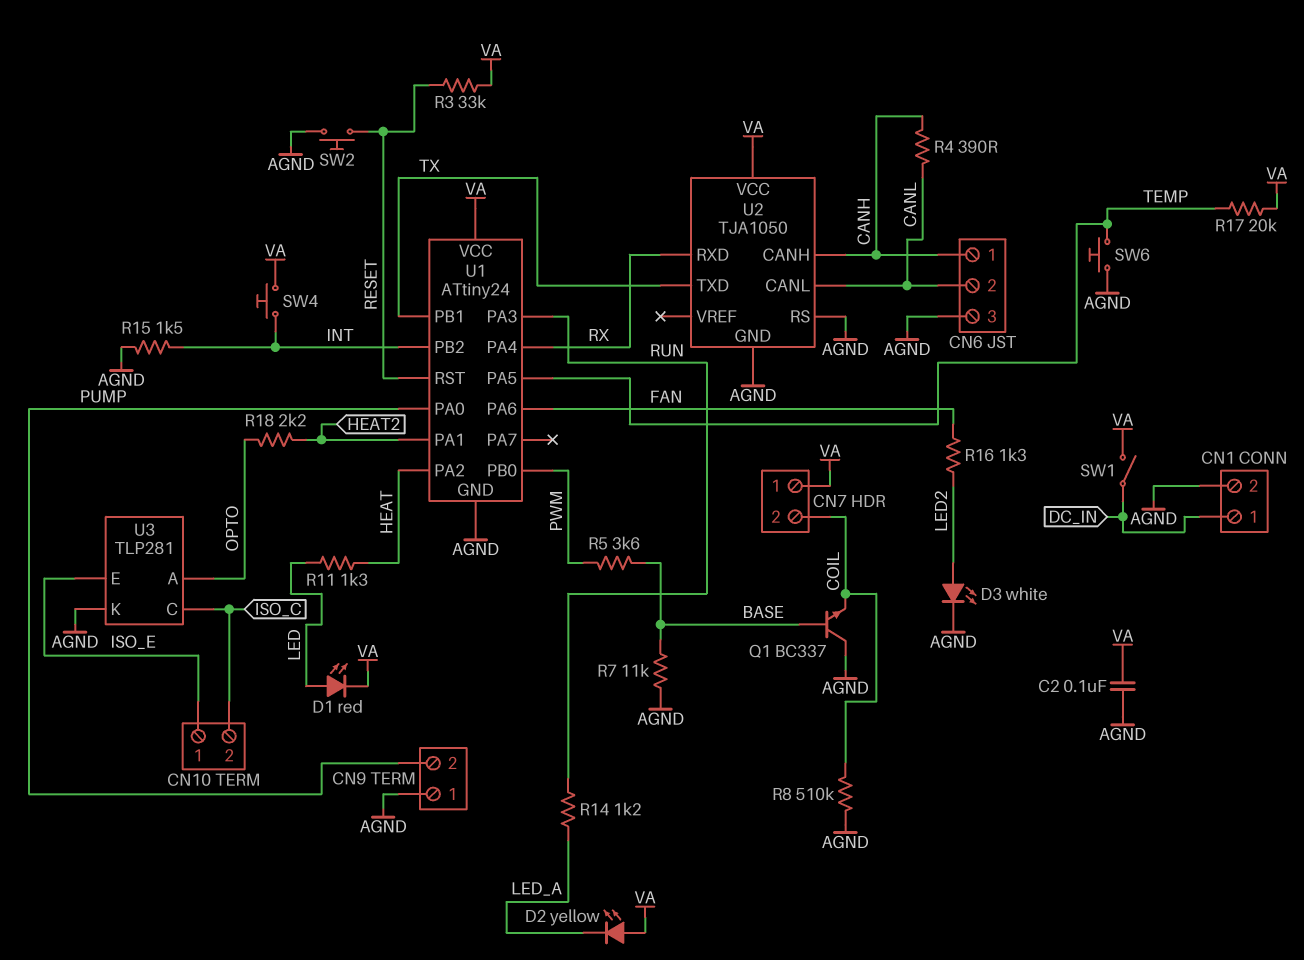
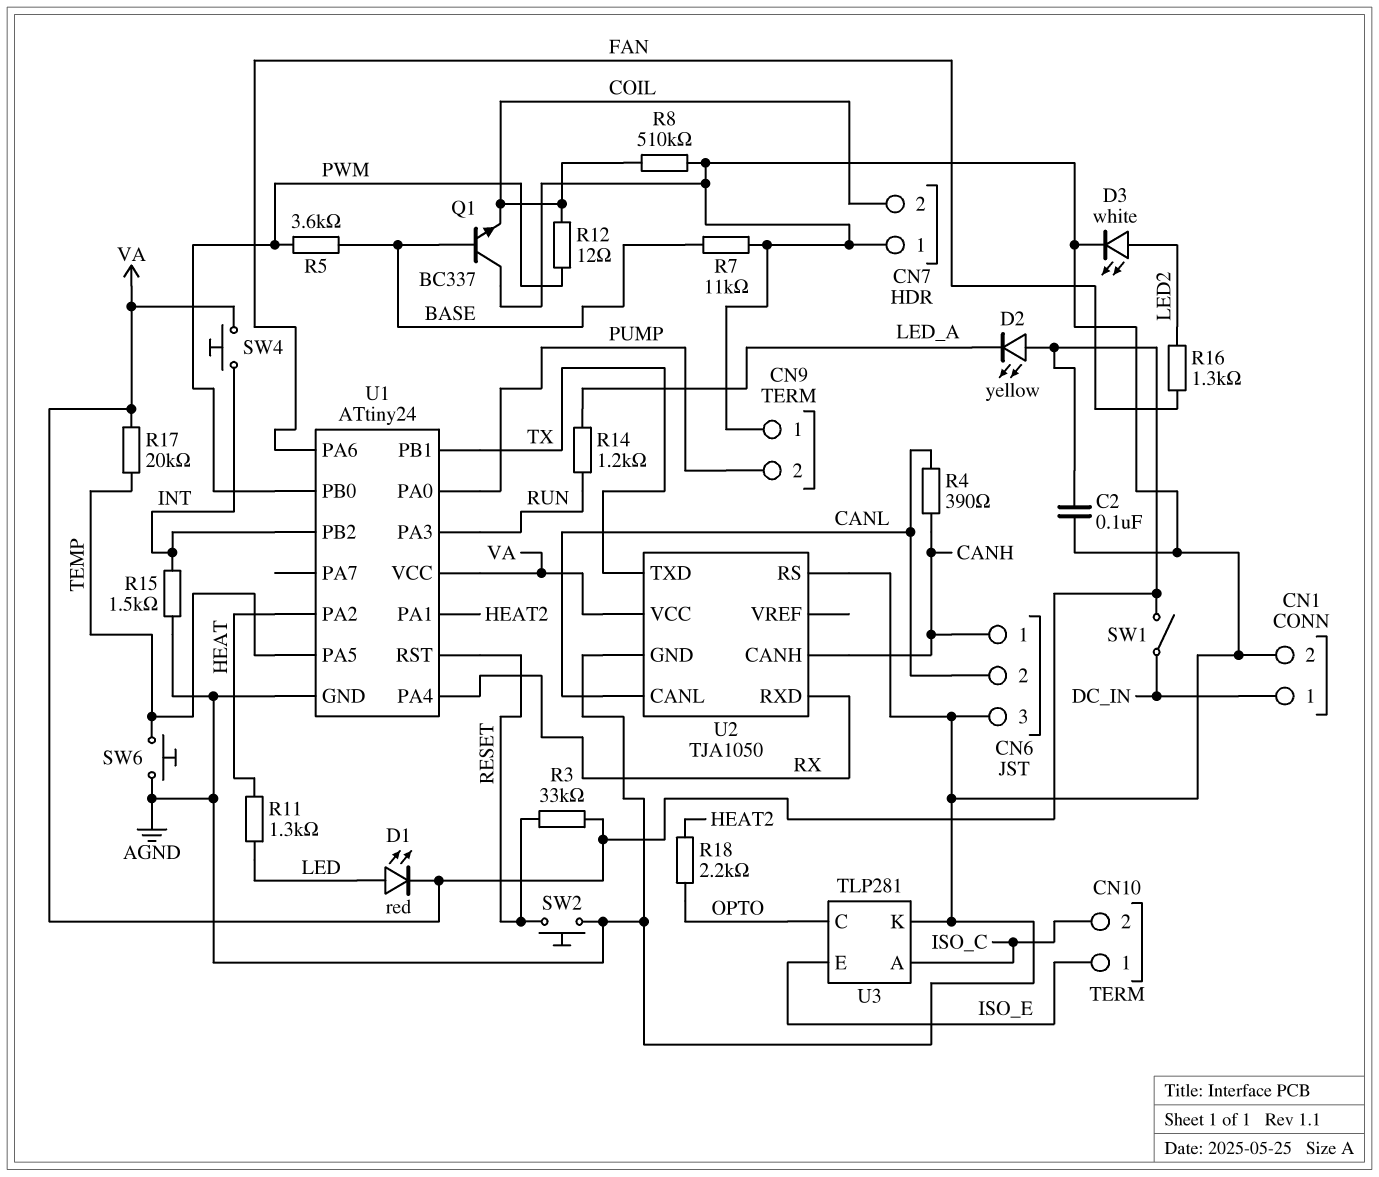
CN7 pin 1: VA -> AGND
R12: none -> 12 (COIL, PWM)
U3 pin A: OPTO -> ISO_C
U3 pin C: ISO_C -> OPTO

